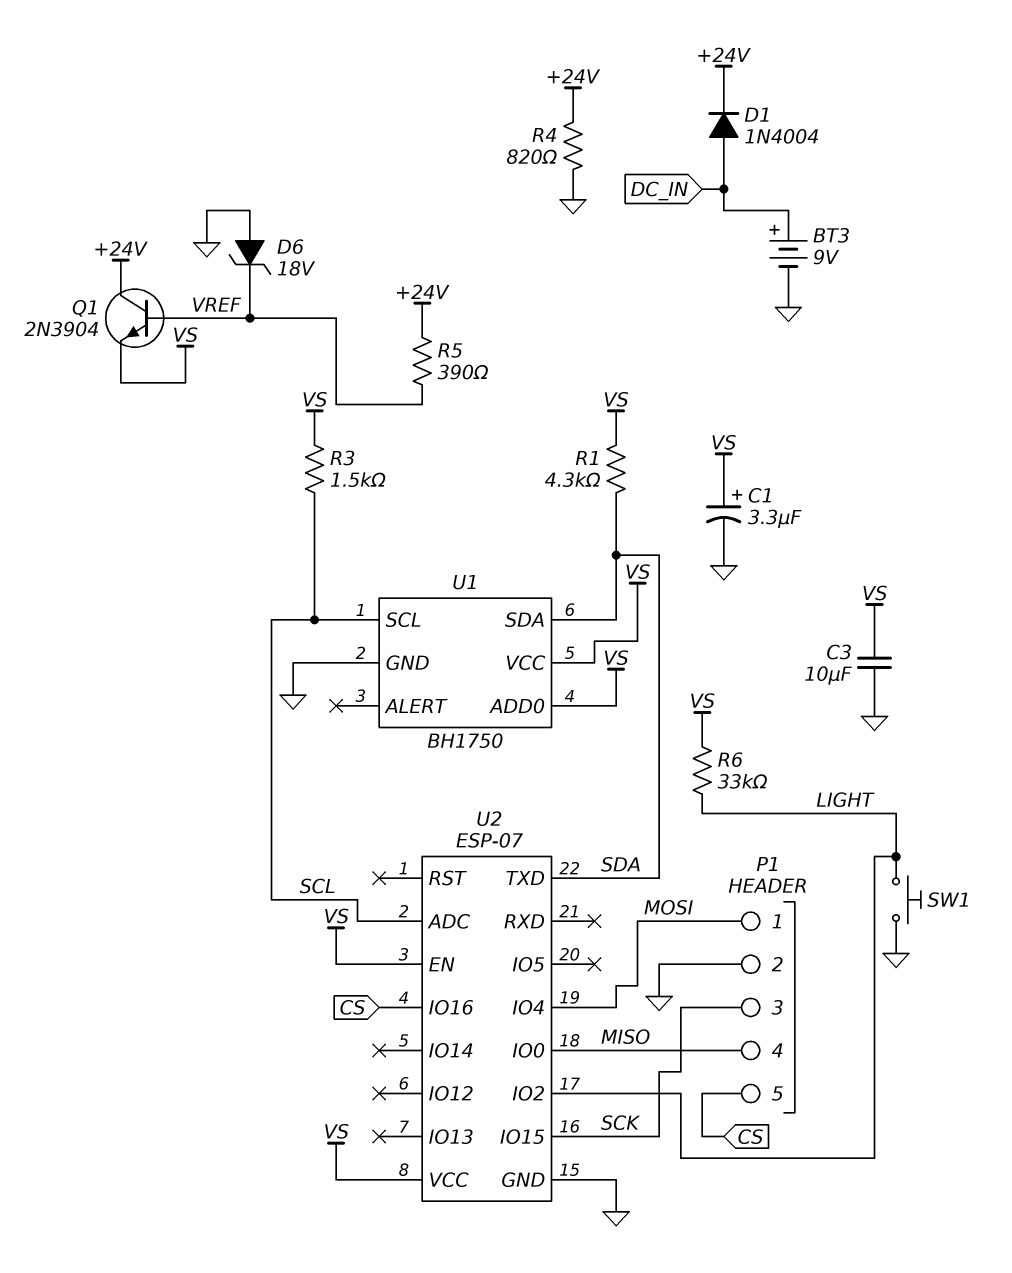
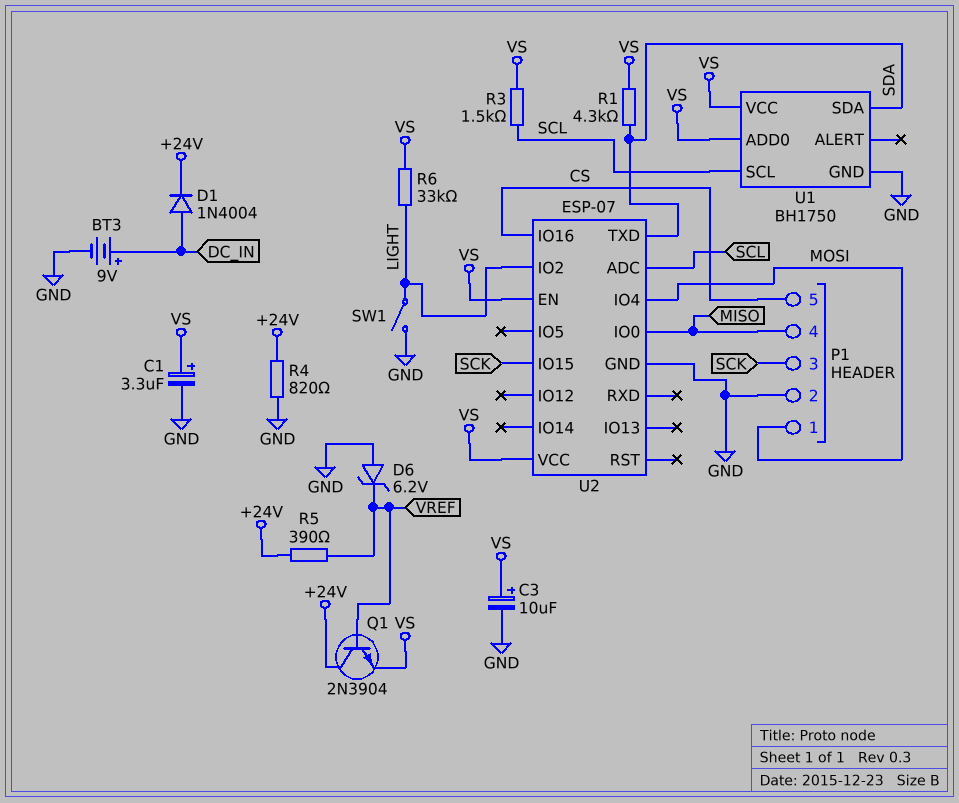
C3: 10uF (GND, VS) -> 10uF (plus VS, minus GND)
D6: zener 18V (A GND, K VREF) -> zener 6.2V (A GND, K VREF)
SW1: button (GND, LIGHT) -> switch (GND, LIGHT)

